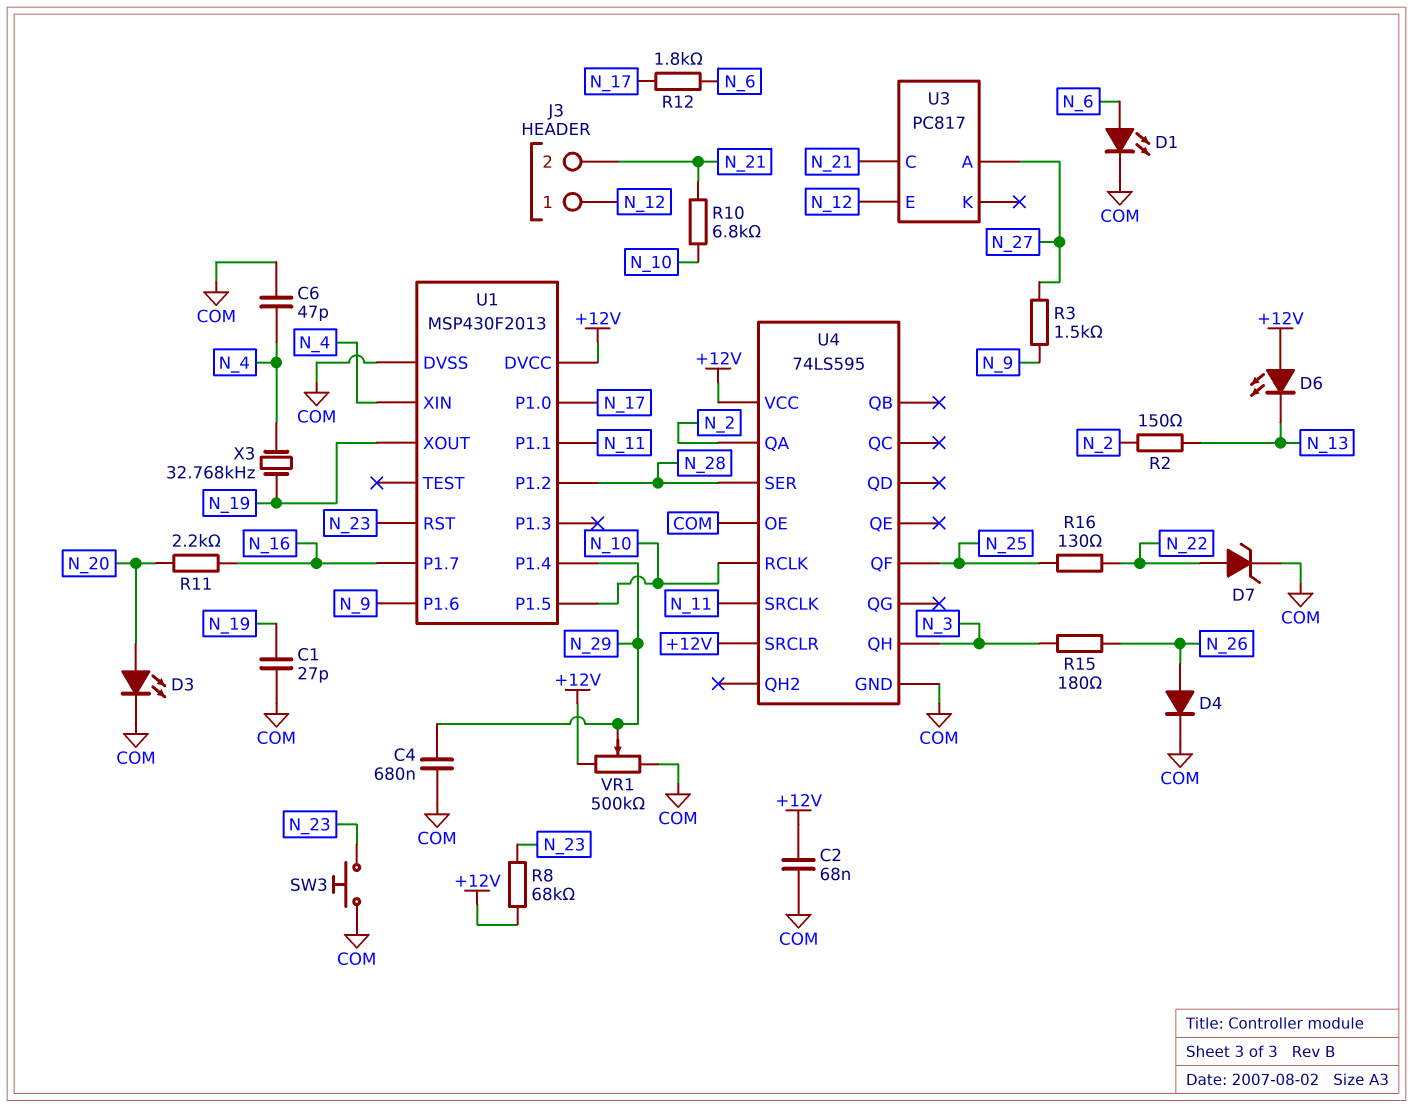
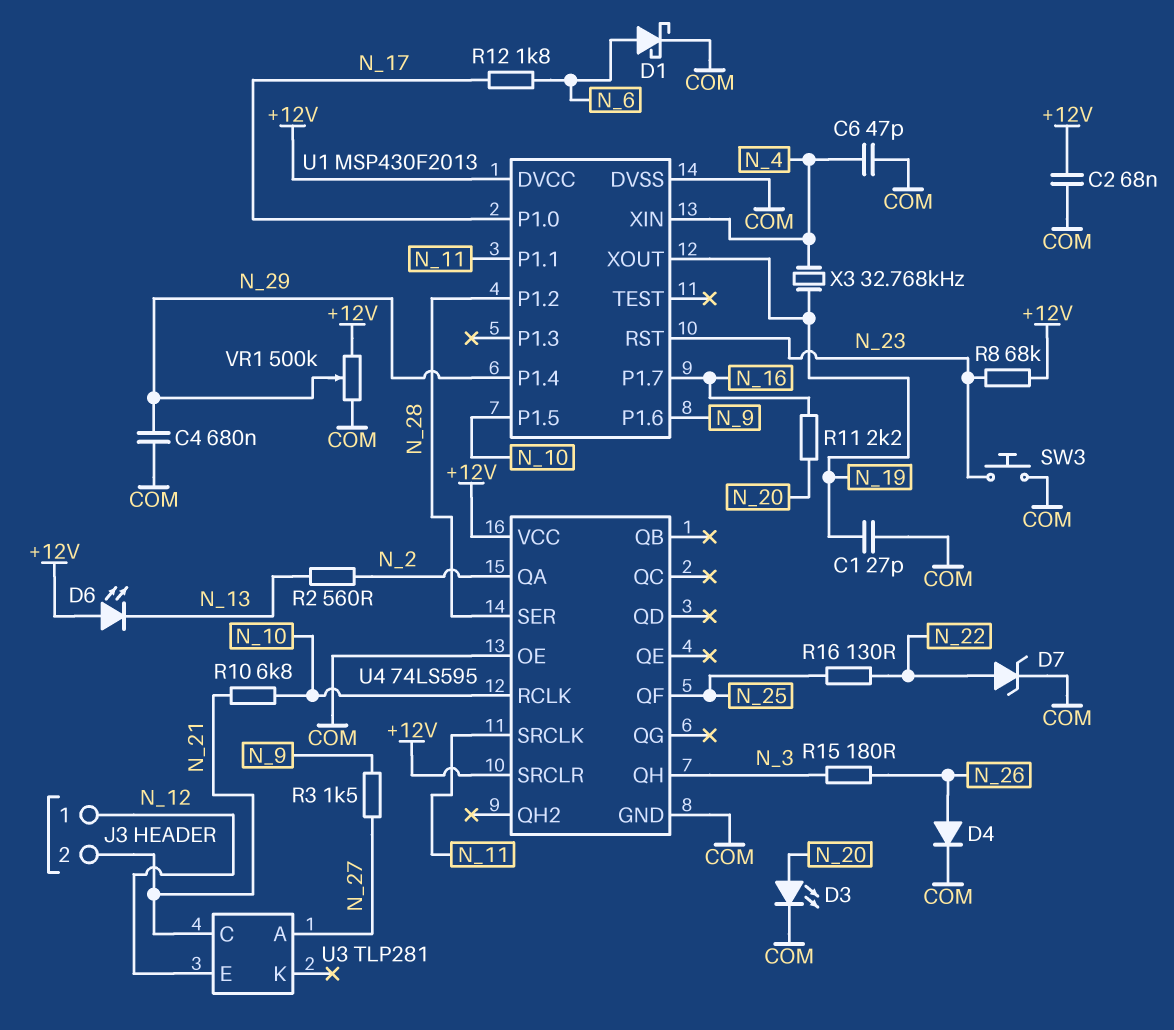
D1: LED (A N_6, K COM) -> schottky (A N_6, K COM)
R2: 150 (N_2, N_13) -> 560 (N_2, N_13)
U3: PC817 -> TLP281

